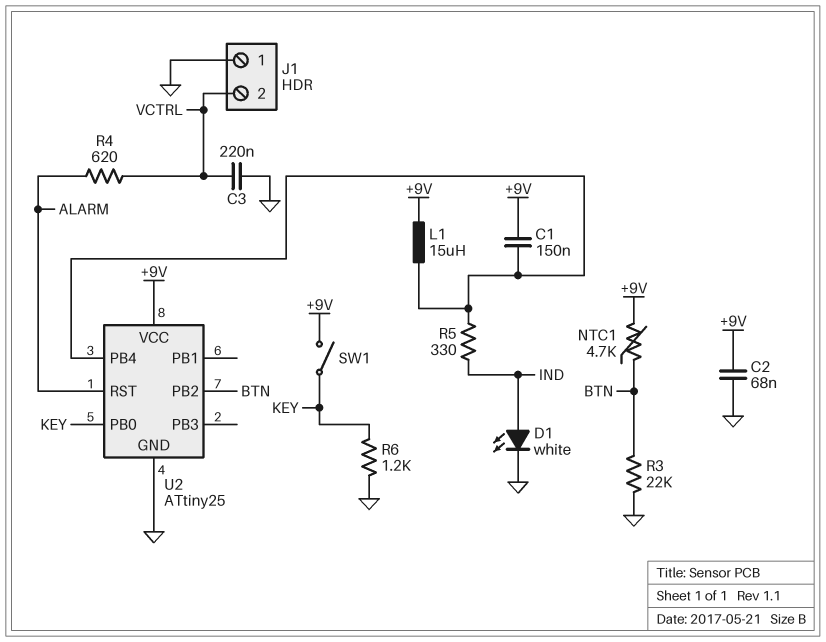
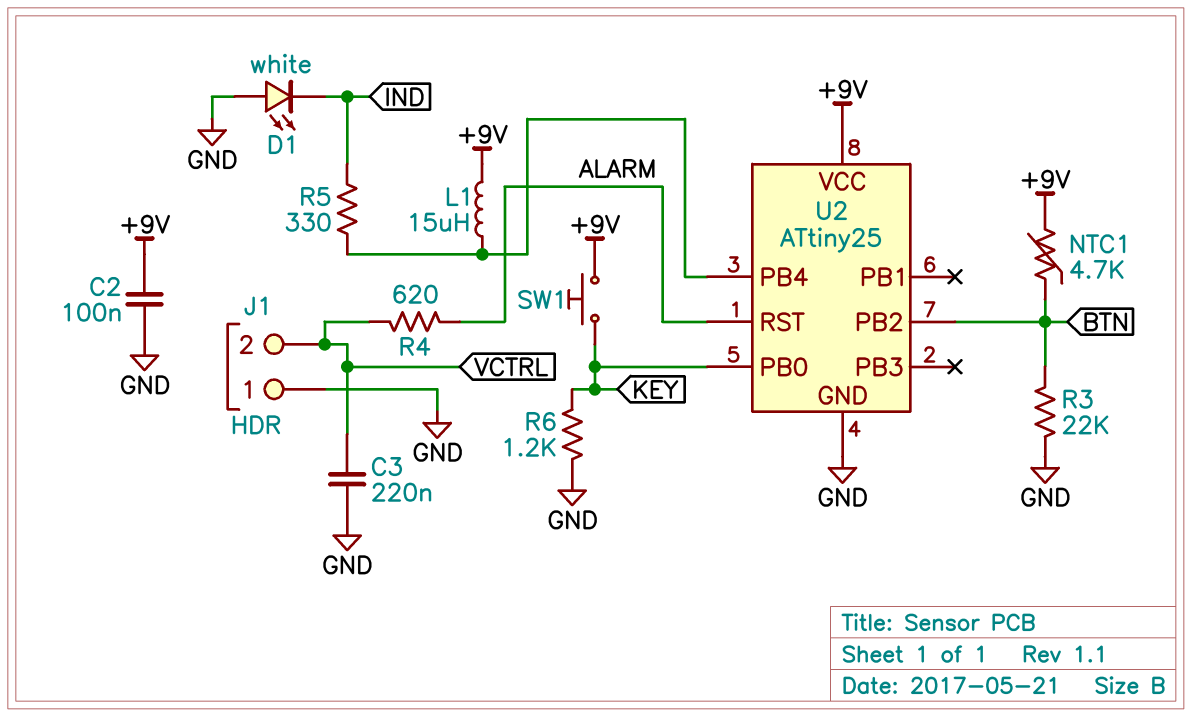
C1: 150nF (+9V, U2/PB4) -> none
C2: 68nF (+9V, GND) -> 100nF (+9V, GND)
D1: LED white (A IND, K GND) -> LED white (A GND, K IND)
SW1: switch (+9V, KEY) -> button (+9V, KEY)

